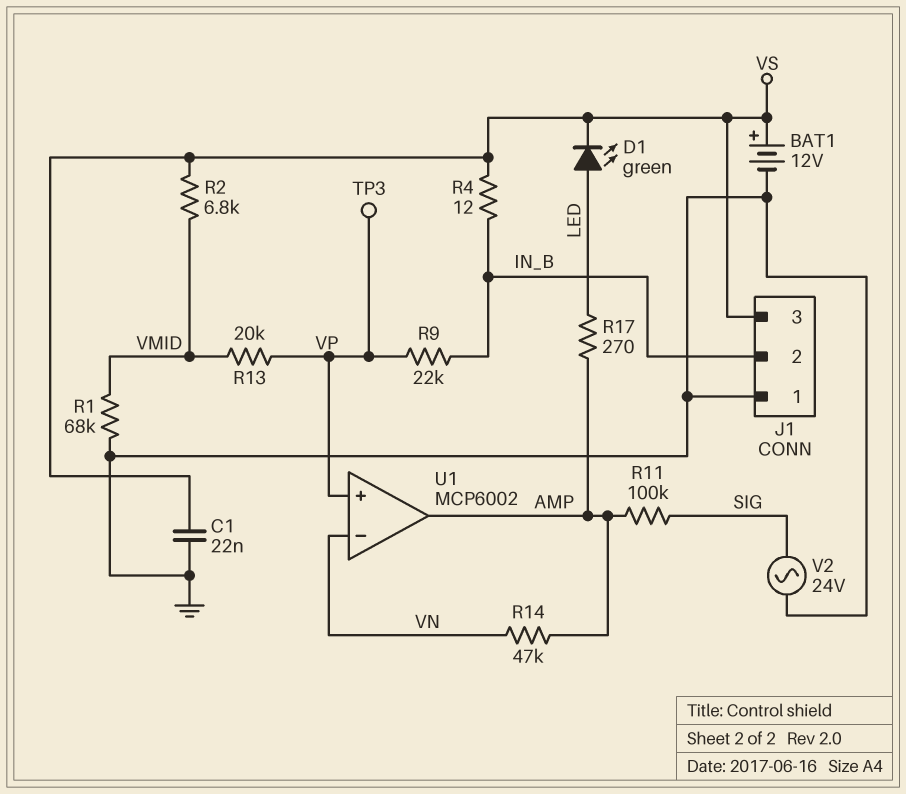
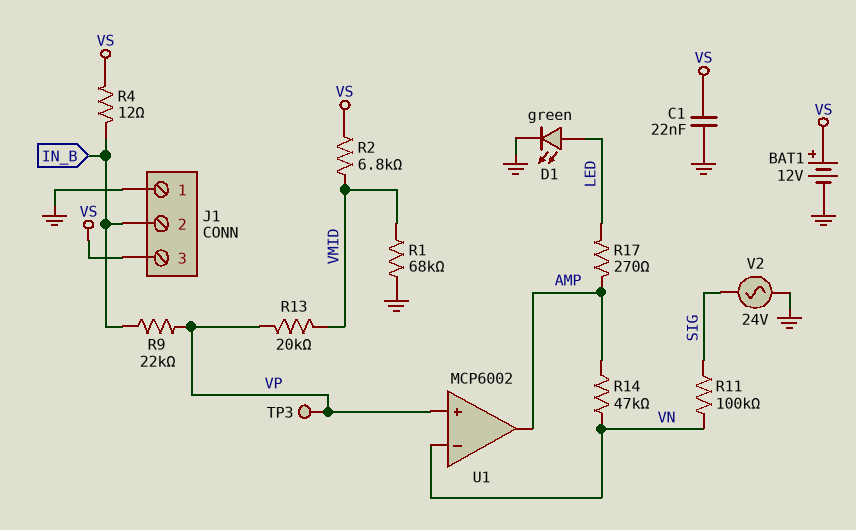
D1: LED green (A LED, K VS) -> LED green (A LED, K GND)
R11: 100k (AMP, SIG) -> 100k (SIG, VN)

